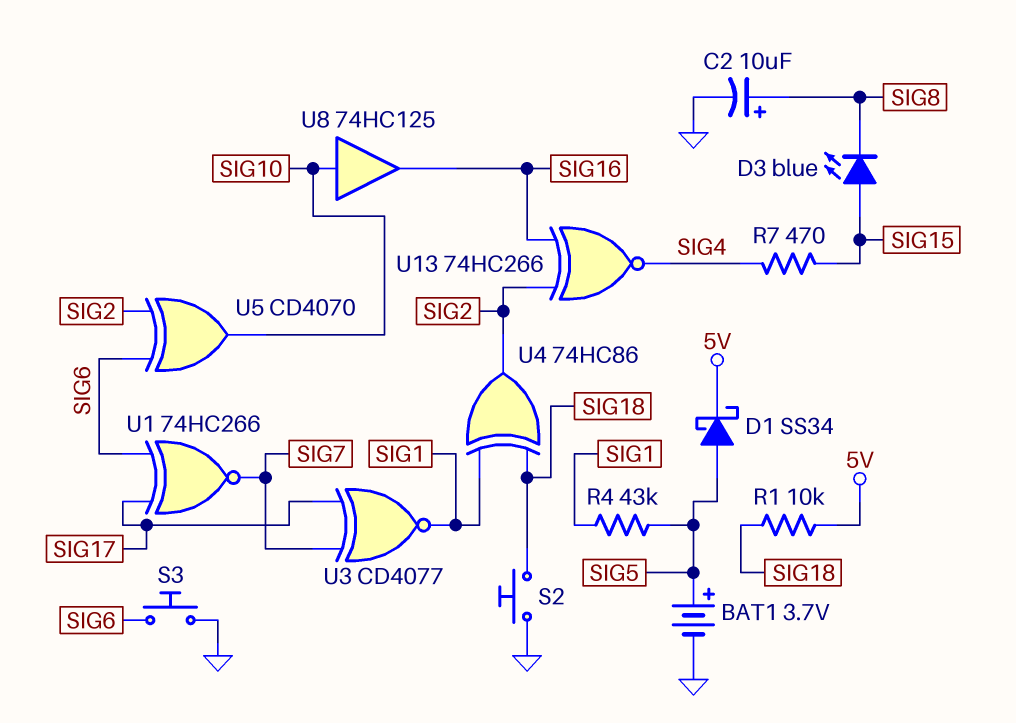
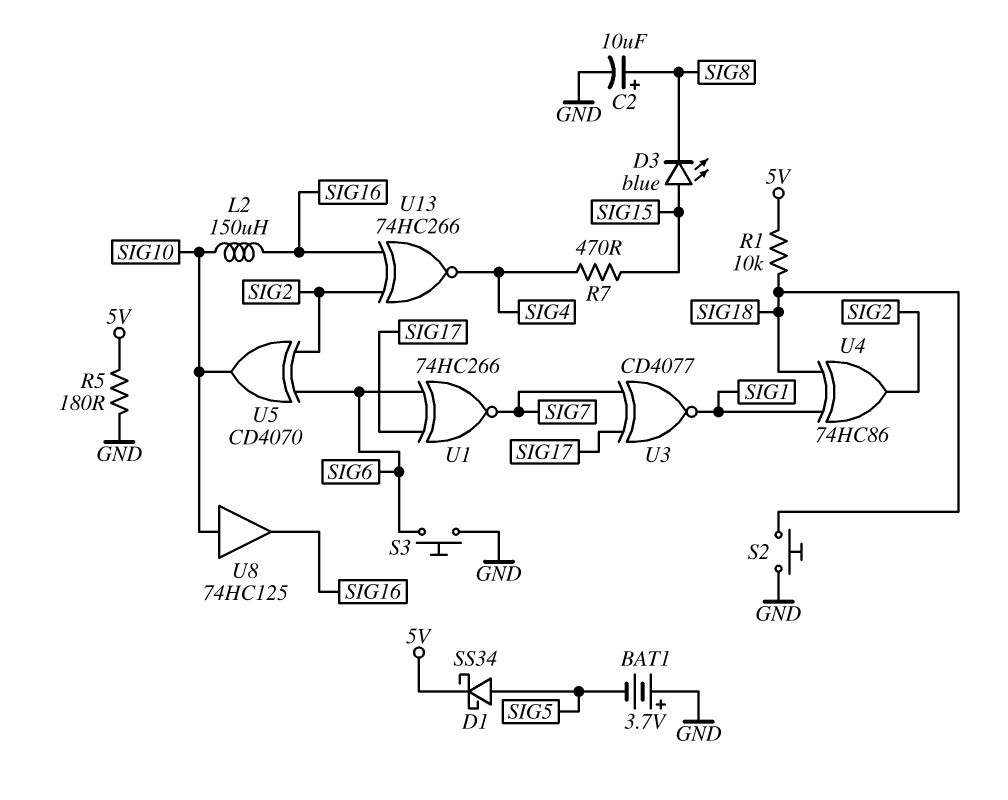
BAT1: 3.7V (plus SIG5, minus GND) -> 3.7V (plus GND, minus SIG5)
L2: none -> 150uH (SIG10, SIG16)
R4: 43k (SIG1, SIG5) -> none
R5: none -> 180 (5V, GND)

